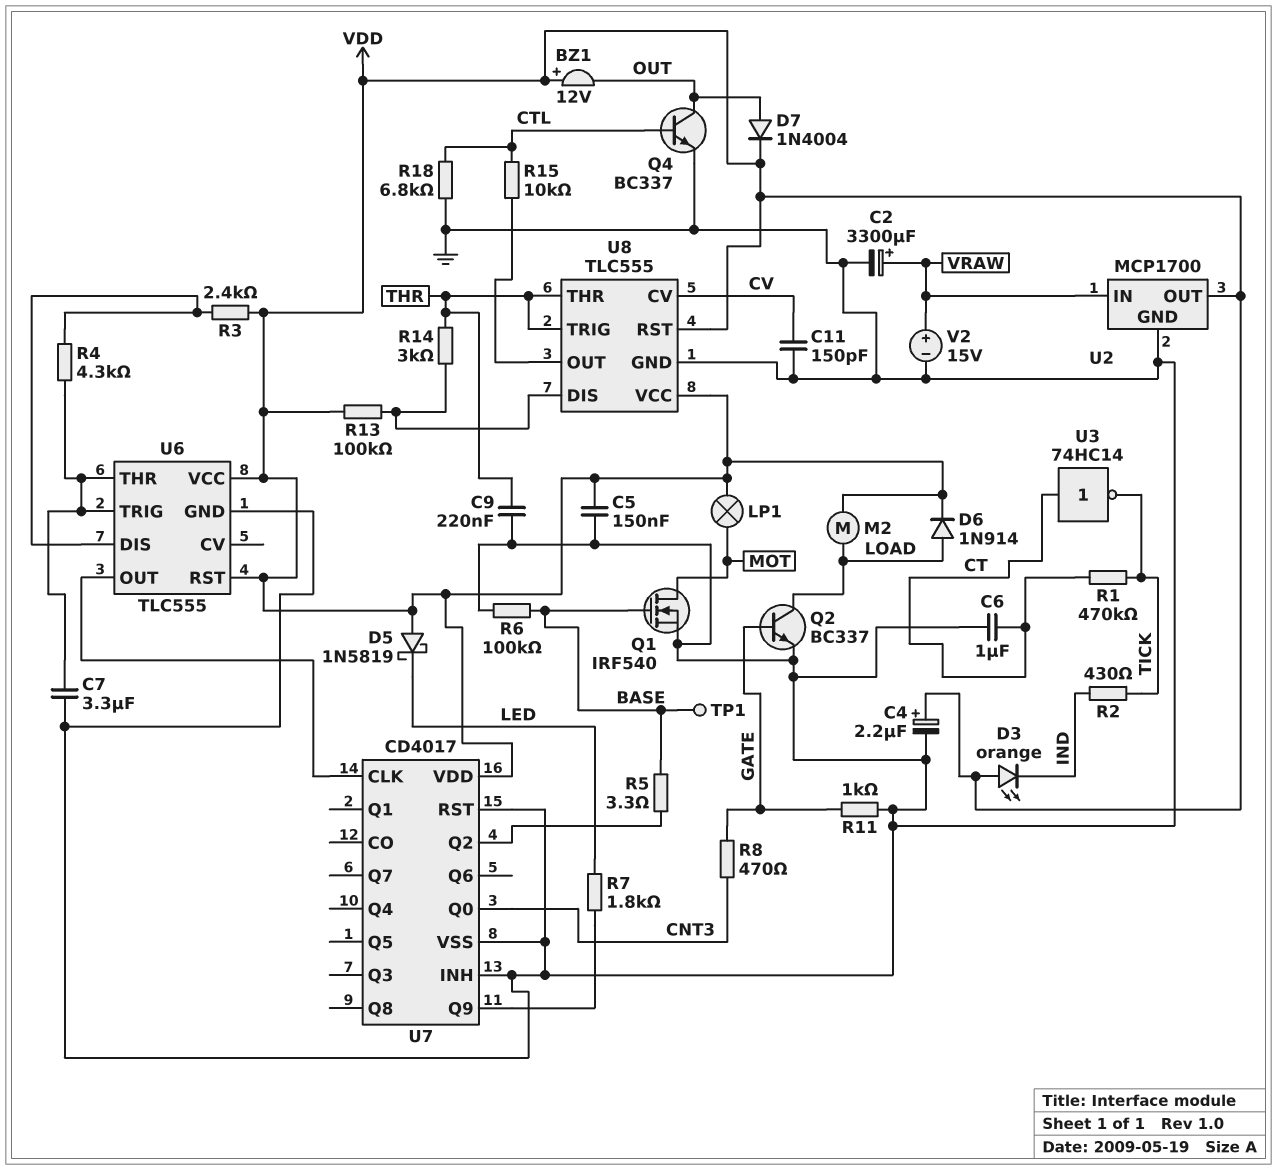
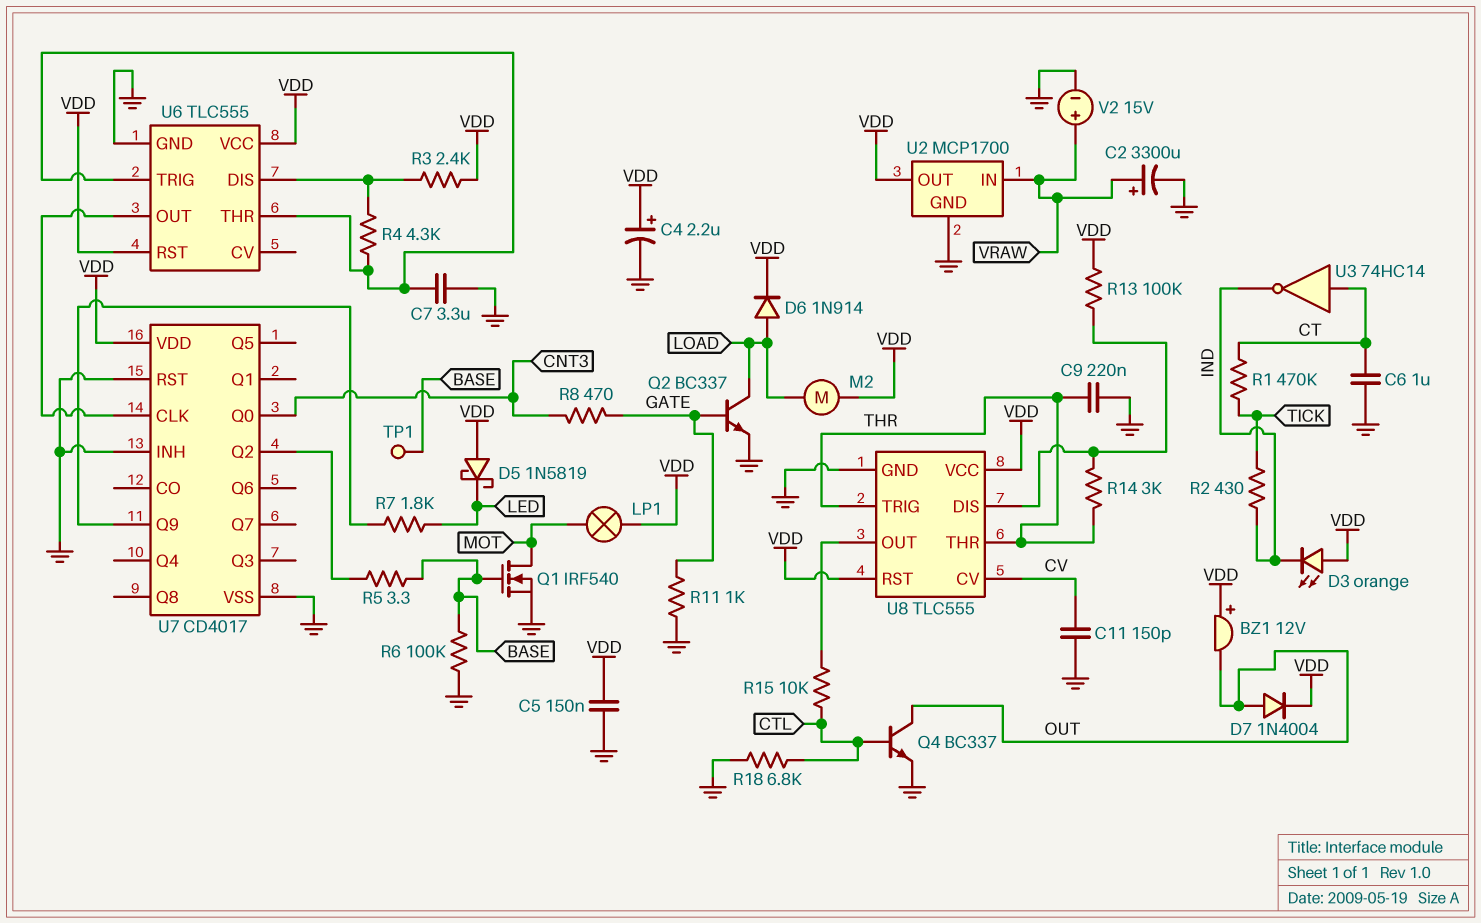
U3: NOT 74HC14 (in CT, out TICK) -> NOT 74HC14 (in CT, out IND)

